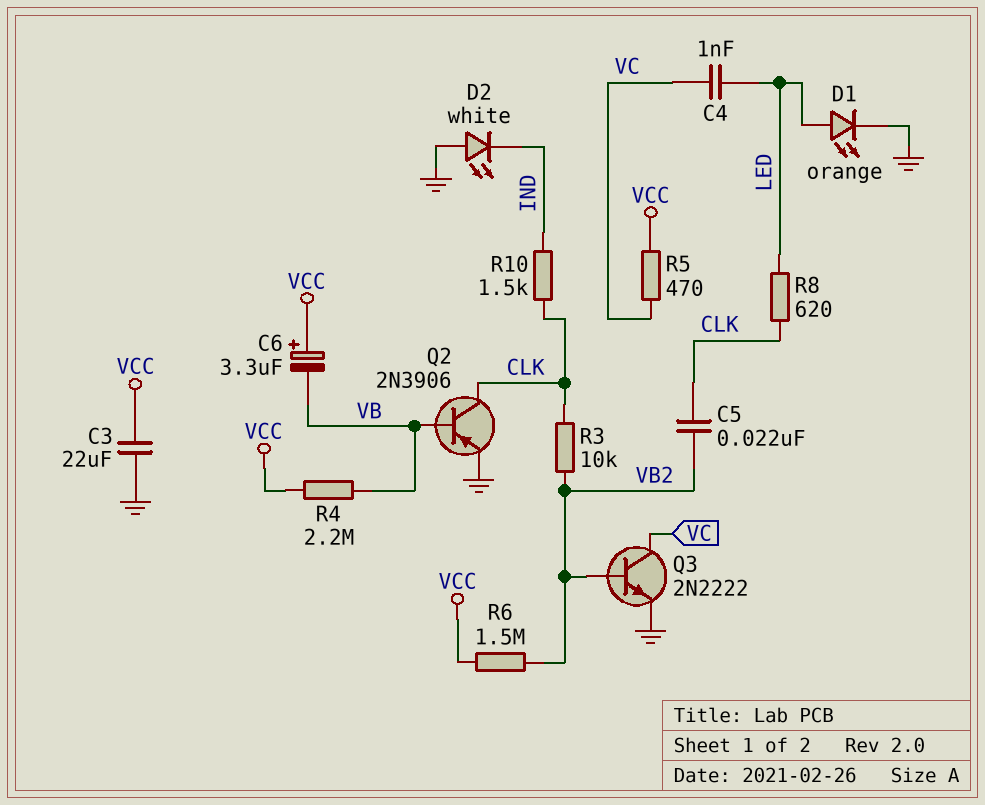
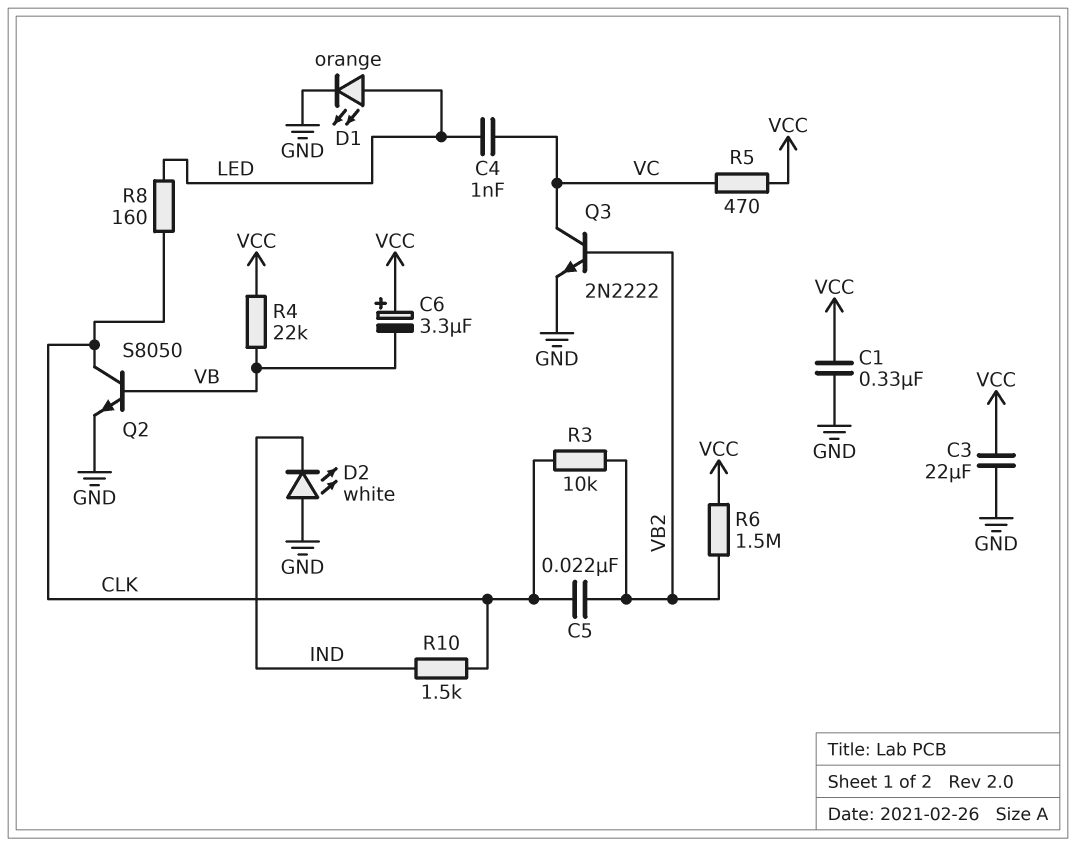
C1: none -> 330nF (GND, VCC)
Q2: PNP 2N3906 (B VB, C CLK, E GND) -> NPN S8050 (B VB, C CLK, E GND)
R4: 2.2M (VB, VCC) -> 22k (VB, VCC)
R8: 620 (CLK, LED) -> 160 (CLK, LED)

